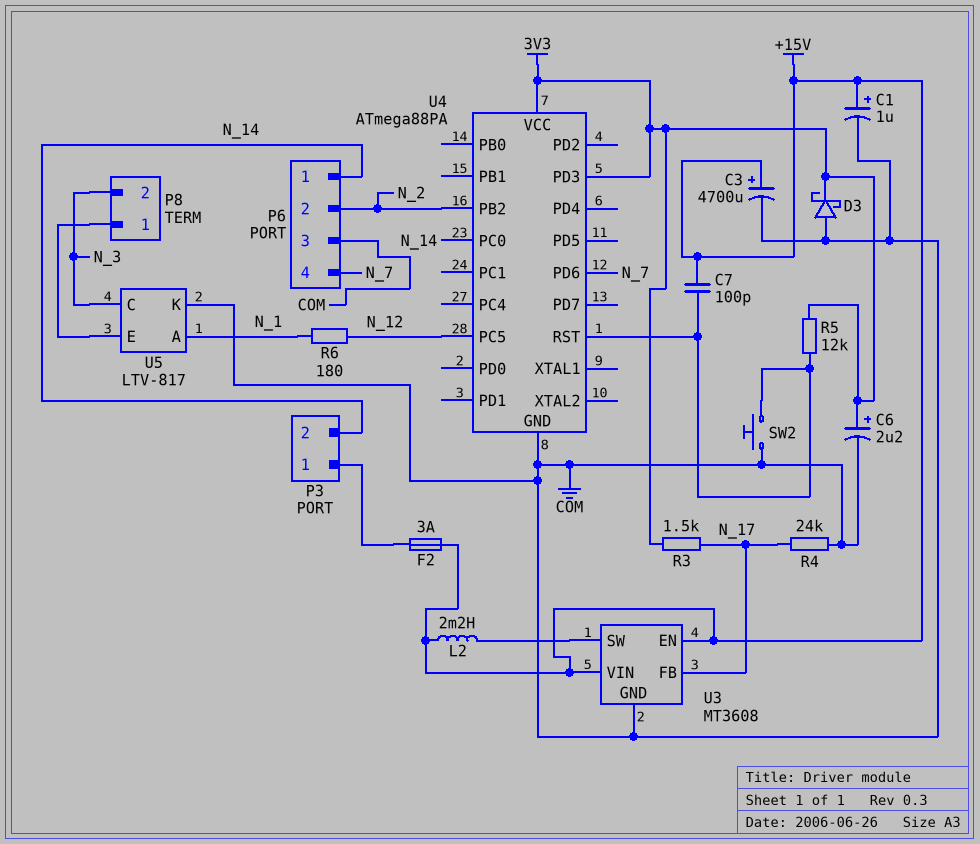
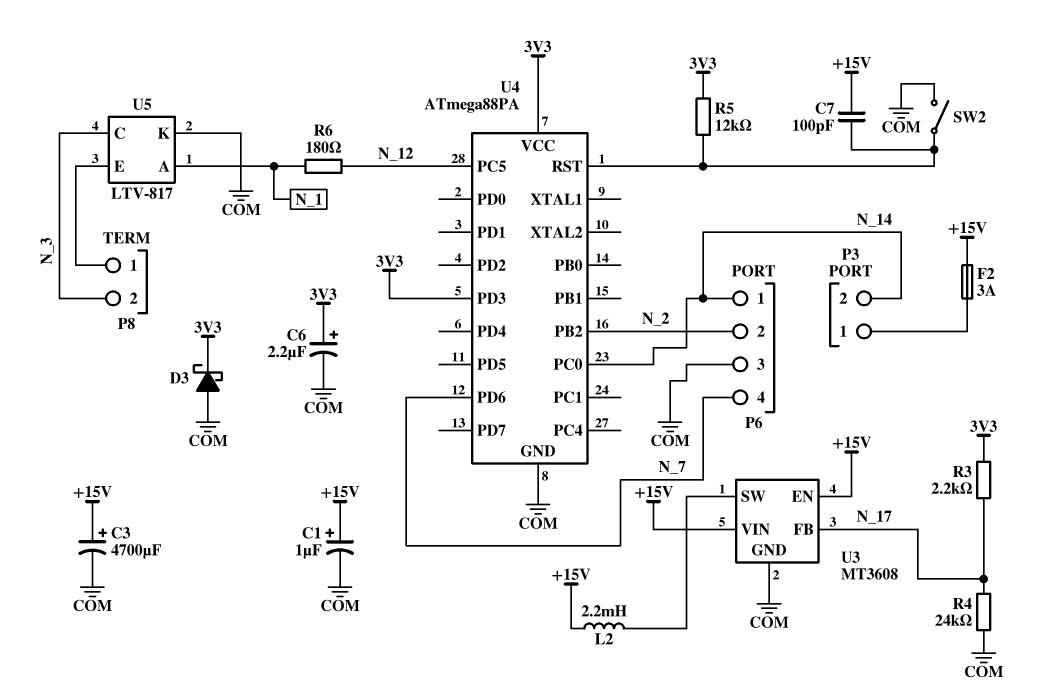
R3: 1.5k (3V3, N_17) -> 2.2k (3V3, N_17)
SW2: button (COM, U4/RST) -> switch (COM, U4/RST)

